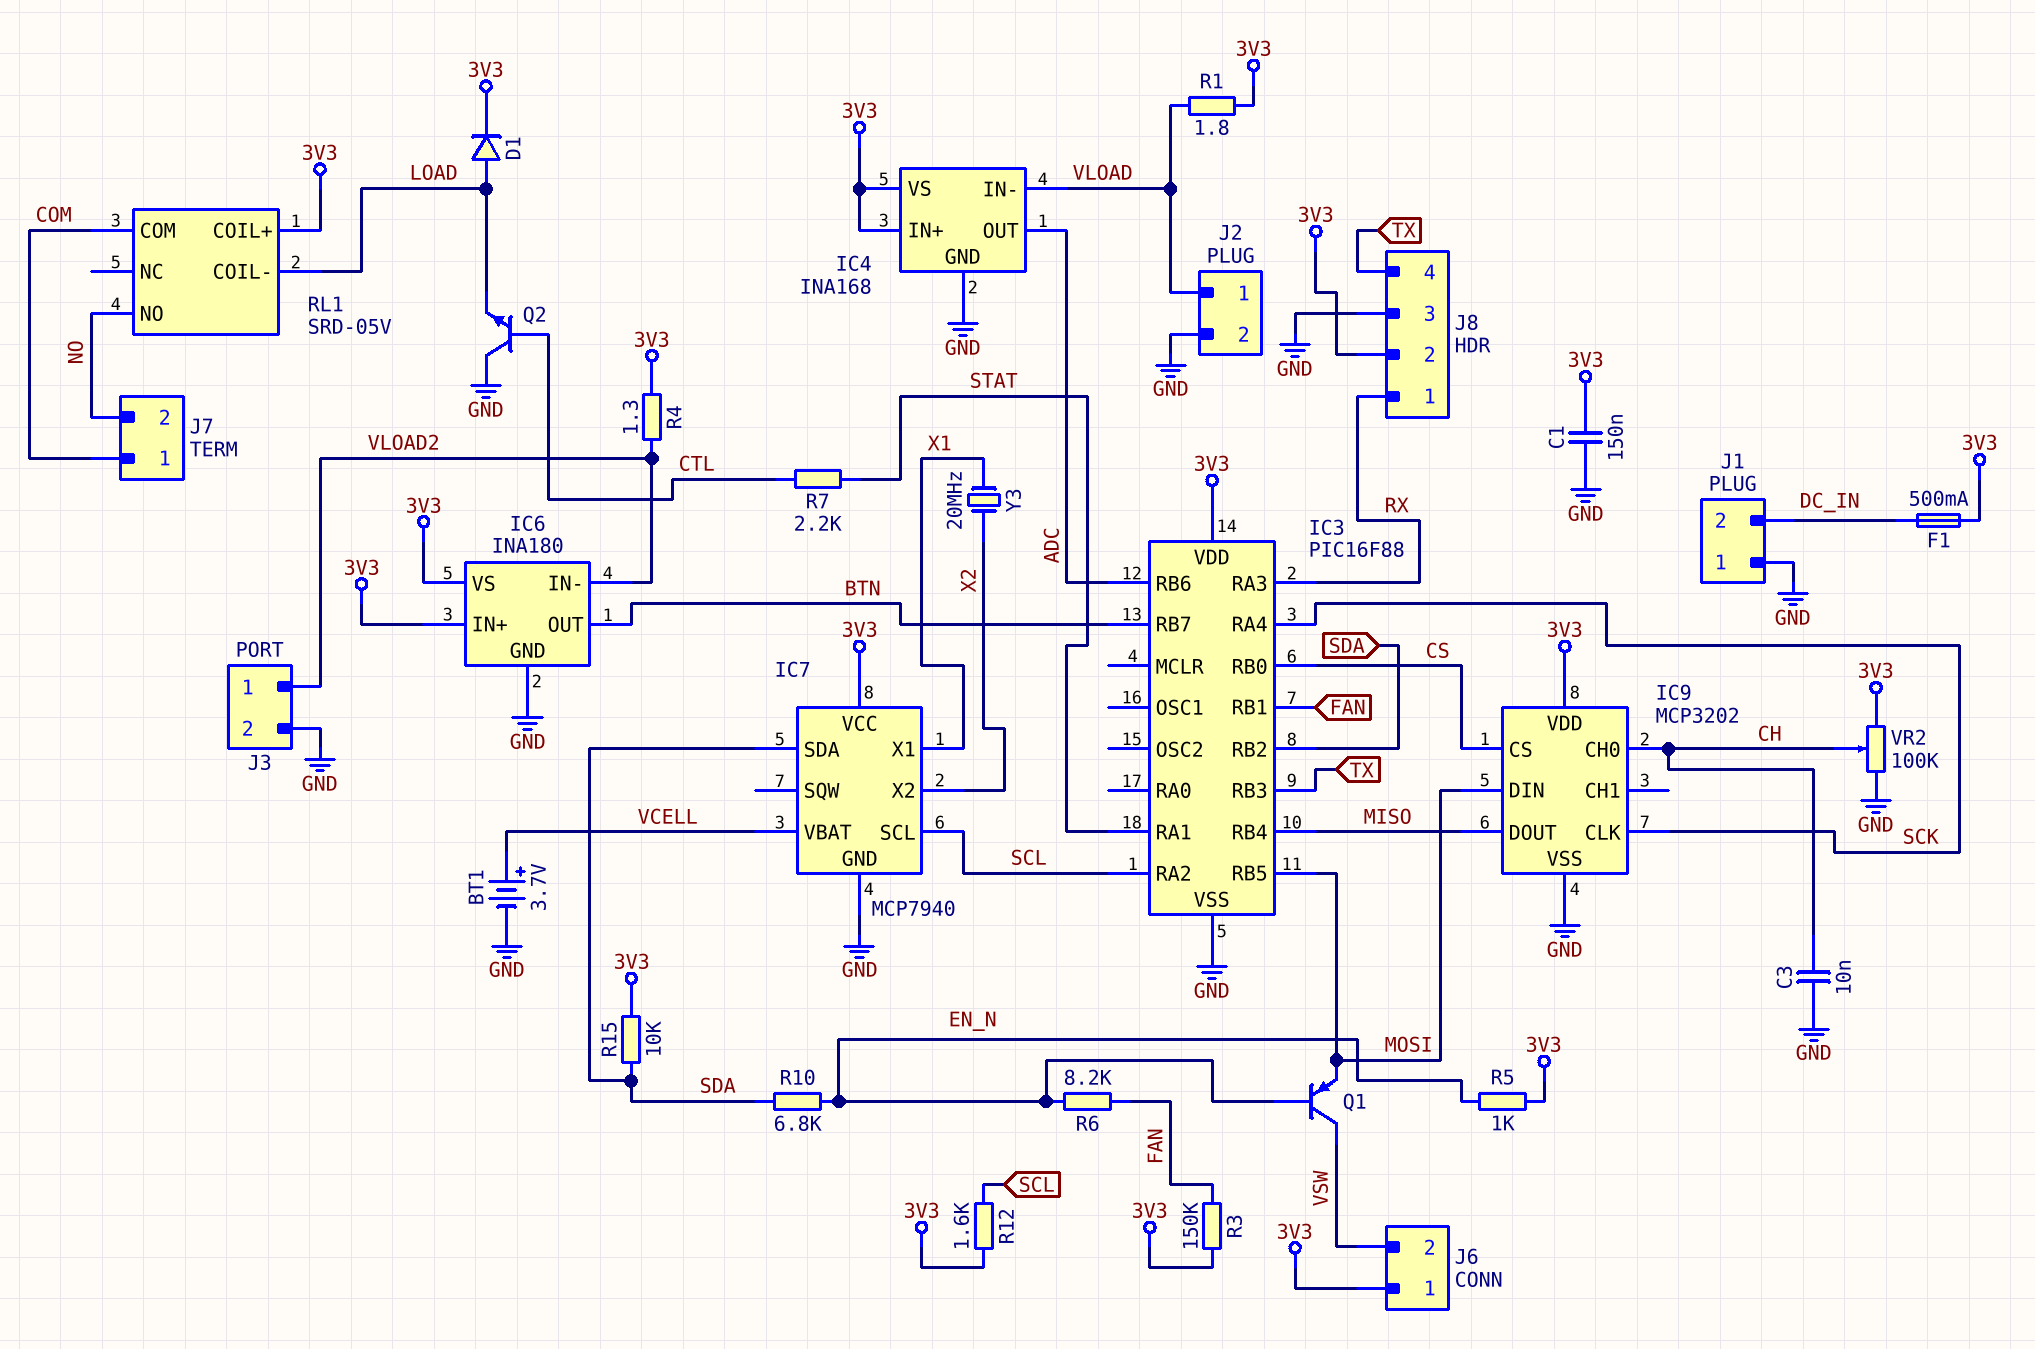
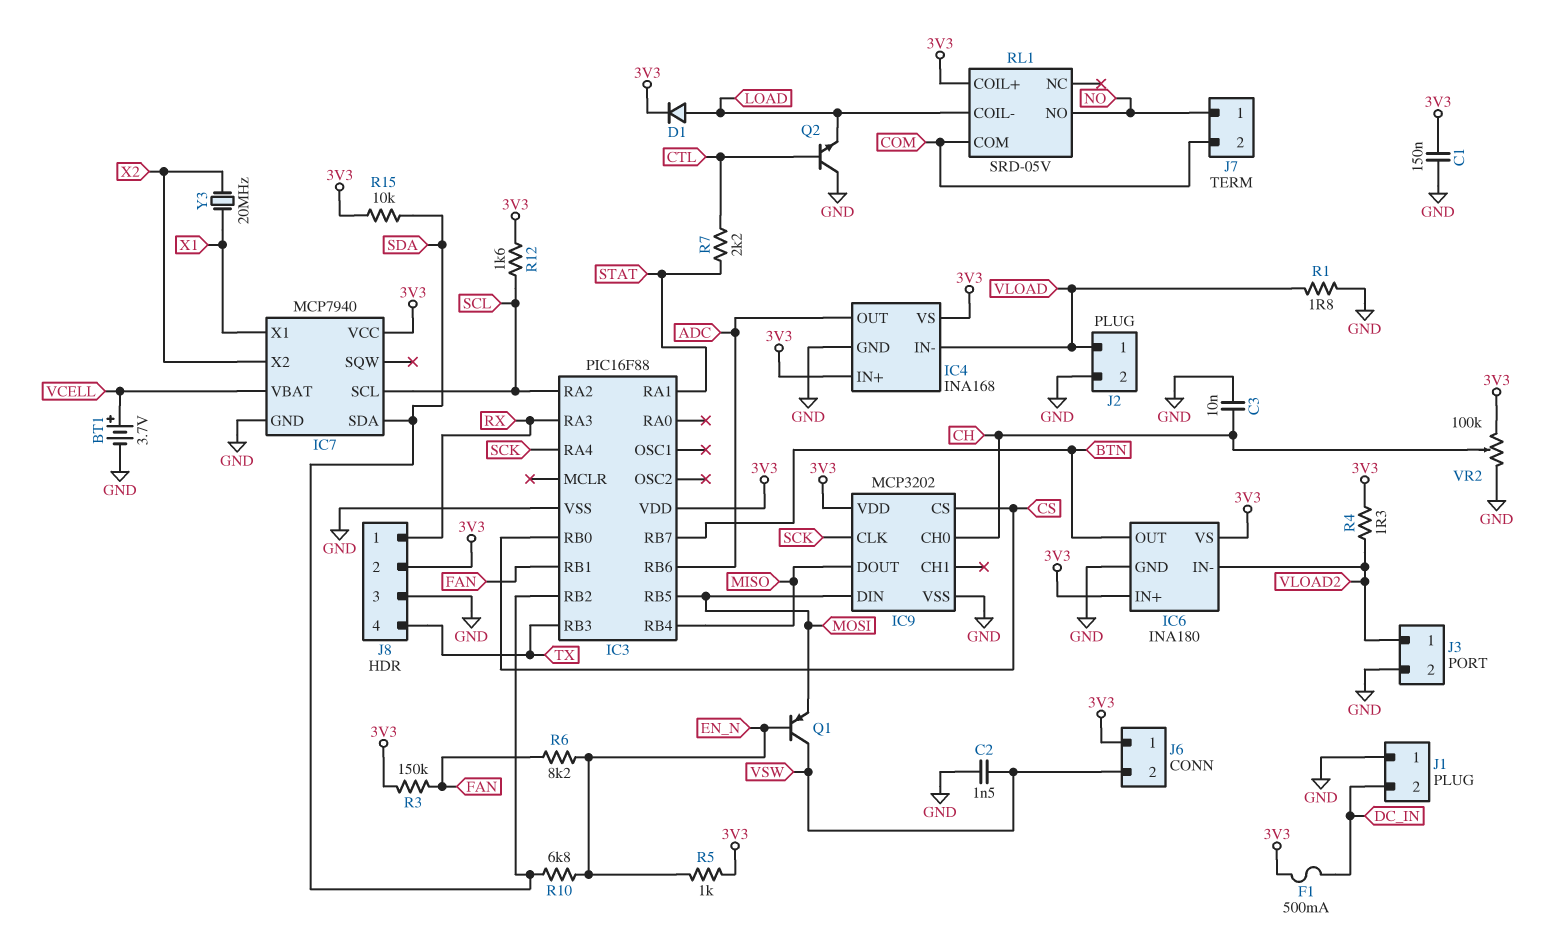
C2: none -> 1.5nF (GND, VSW)
J7 pin 1: COM -> NO
J7 pin 2: NO -> COM
R1: 1.8 (3V3, VLOAD) -> 1.8 (GND, VLOAD)

